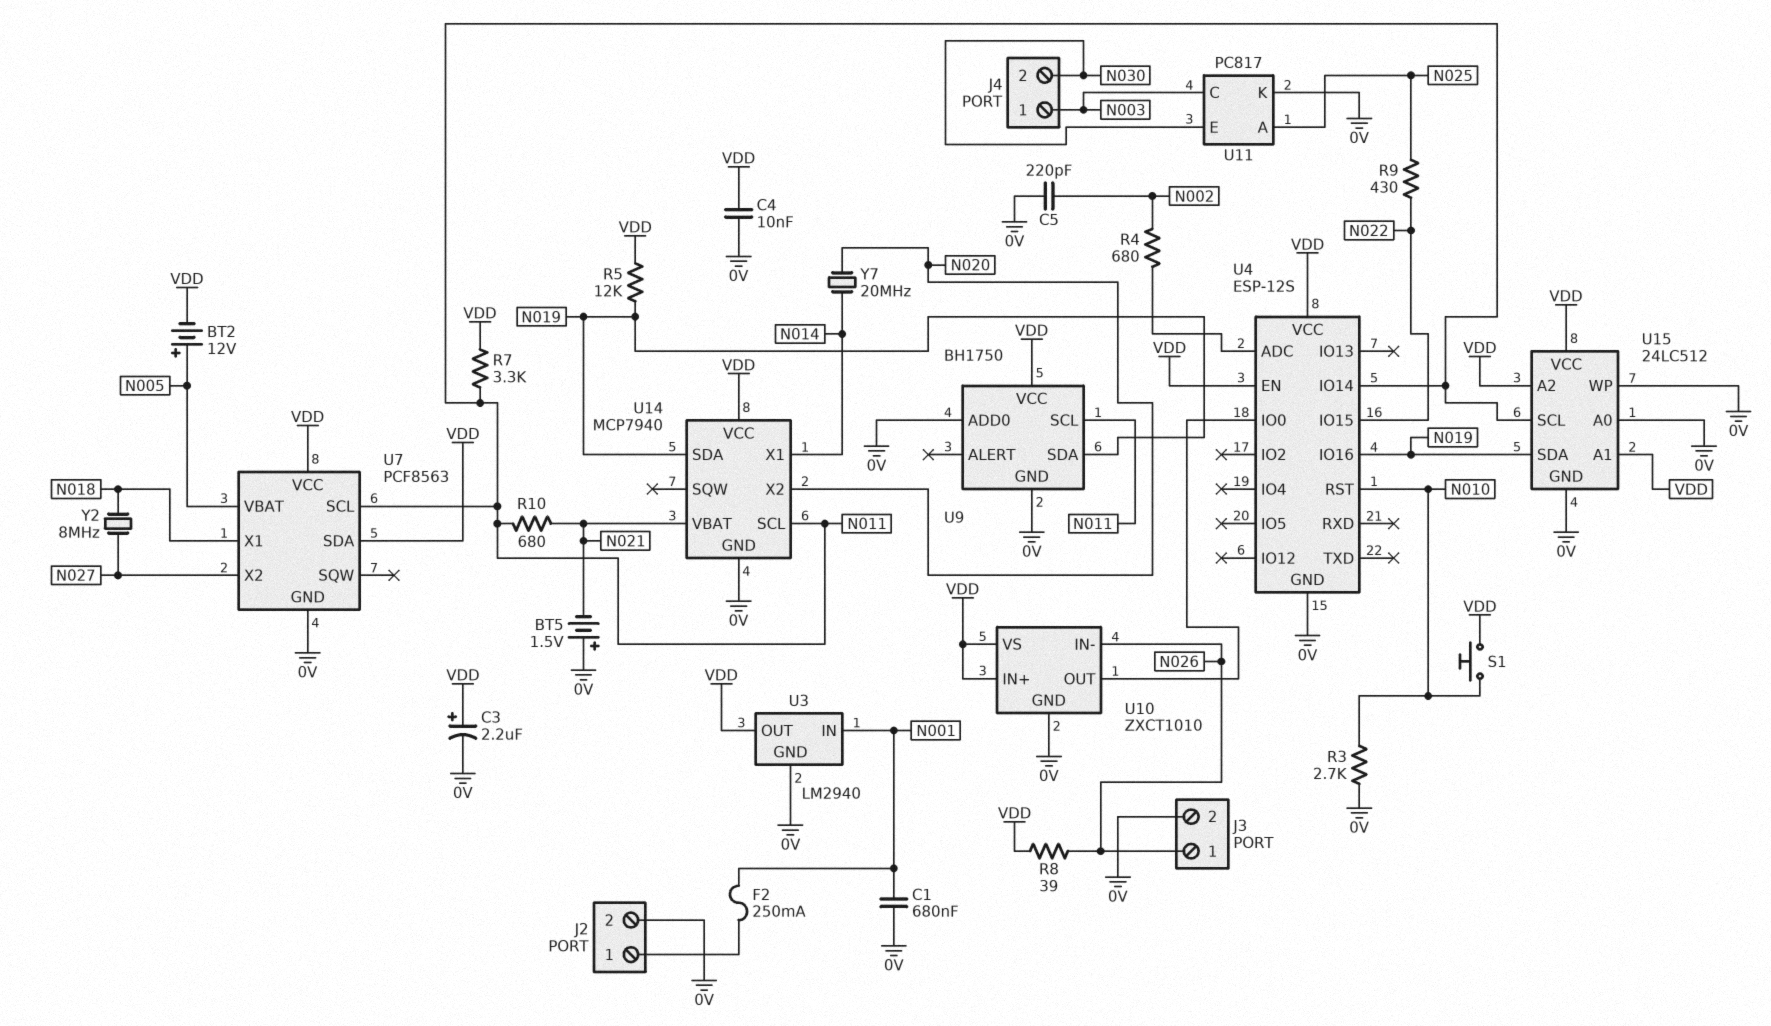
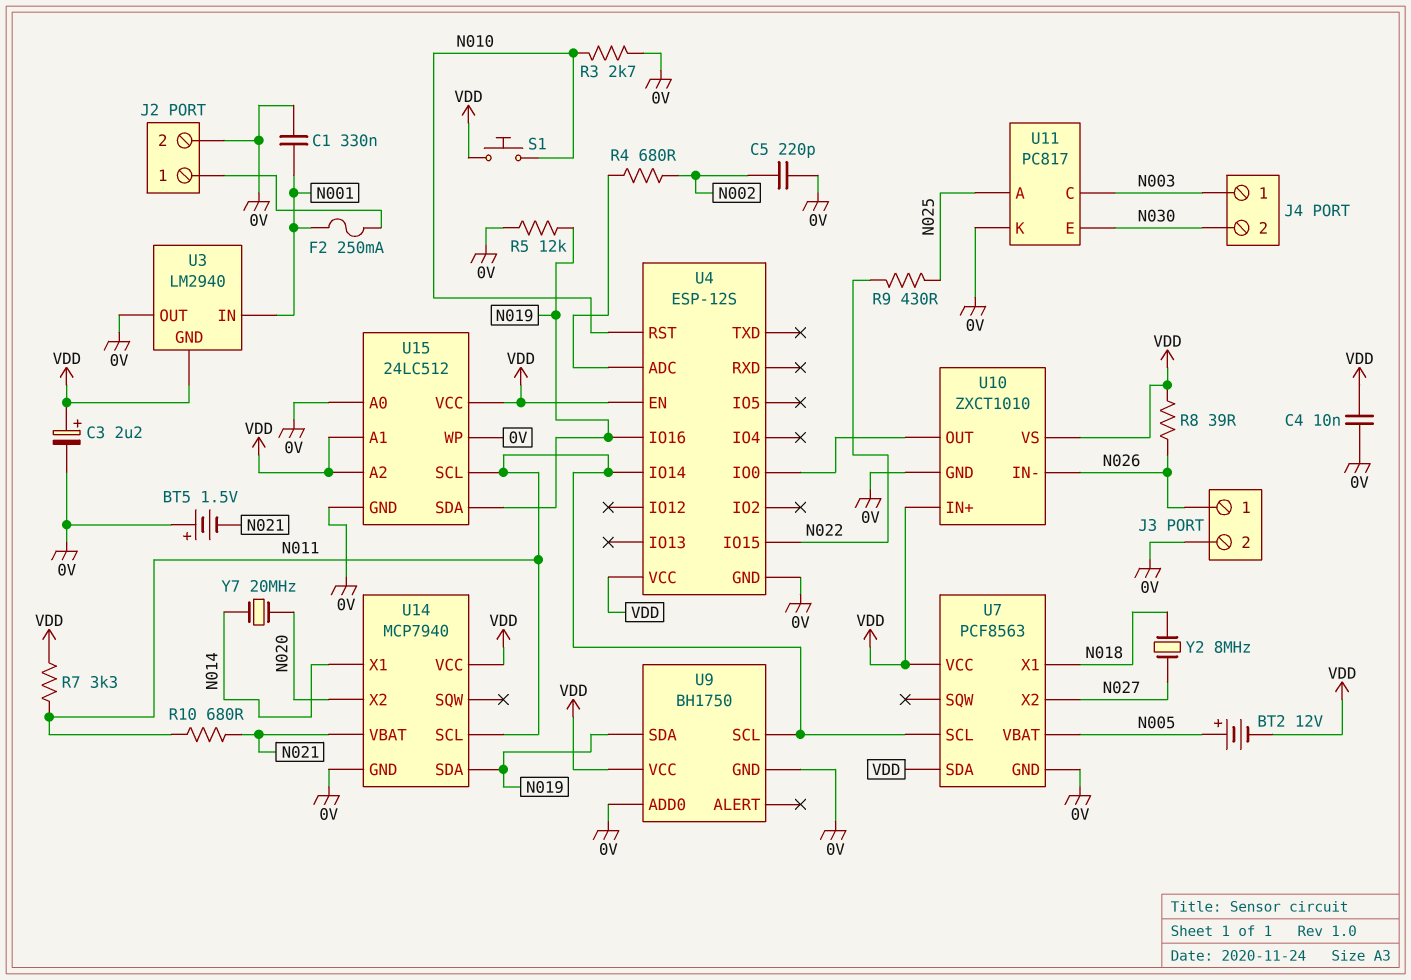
C1: 680nF (0V, N001) -> 330nF (0V, N001)
R5: 12k (N019, VDD) -> 12k (0V, N019)
U3 pin GND: 0V -> VDD
U3 pin OUT: VDD -> 0V

